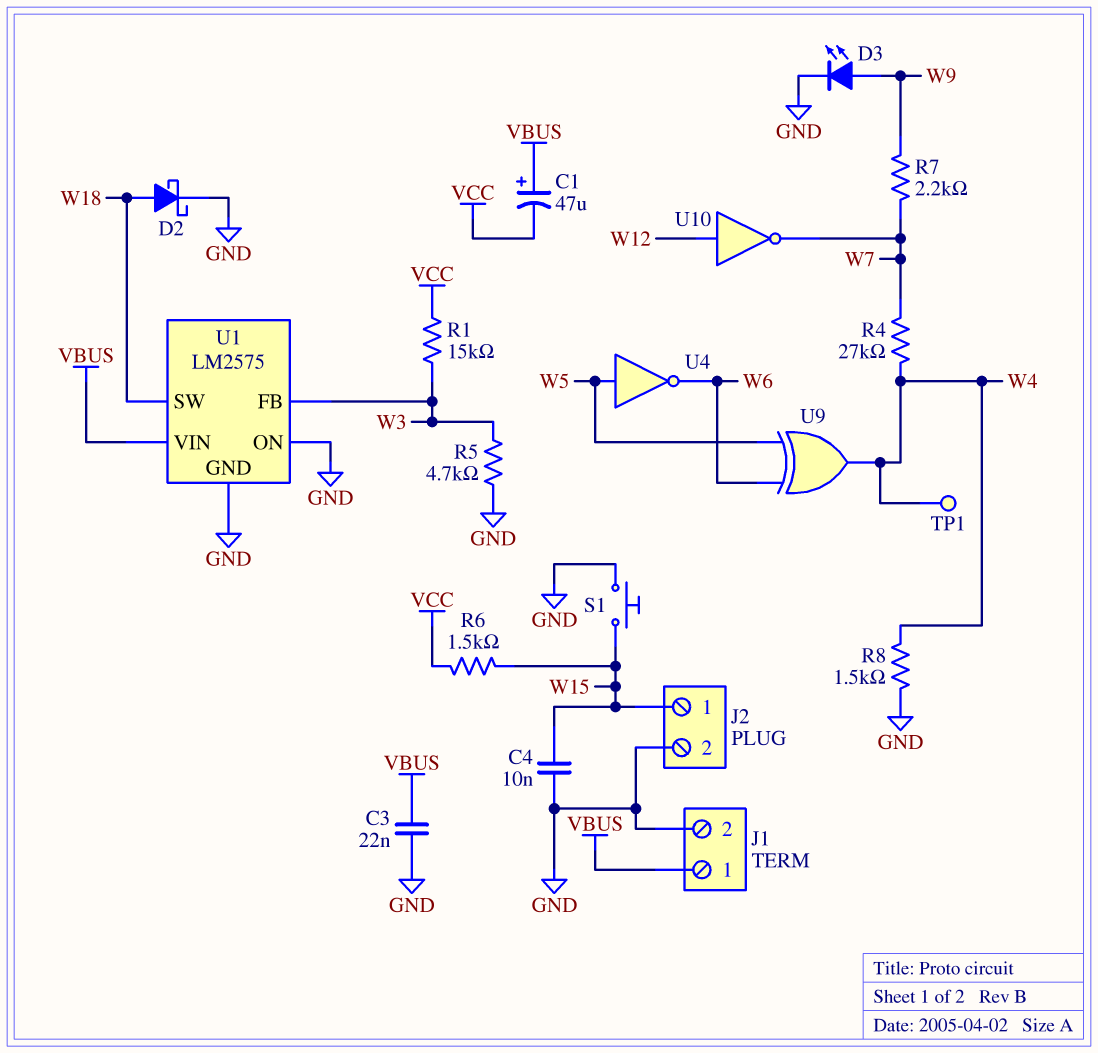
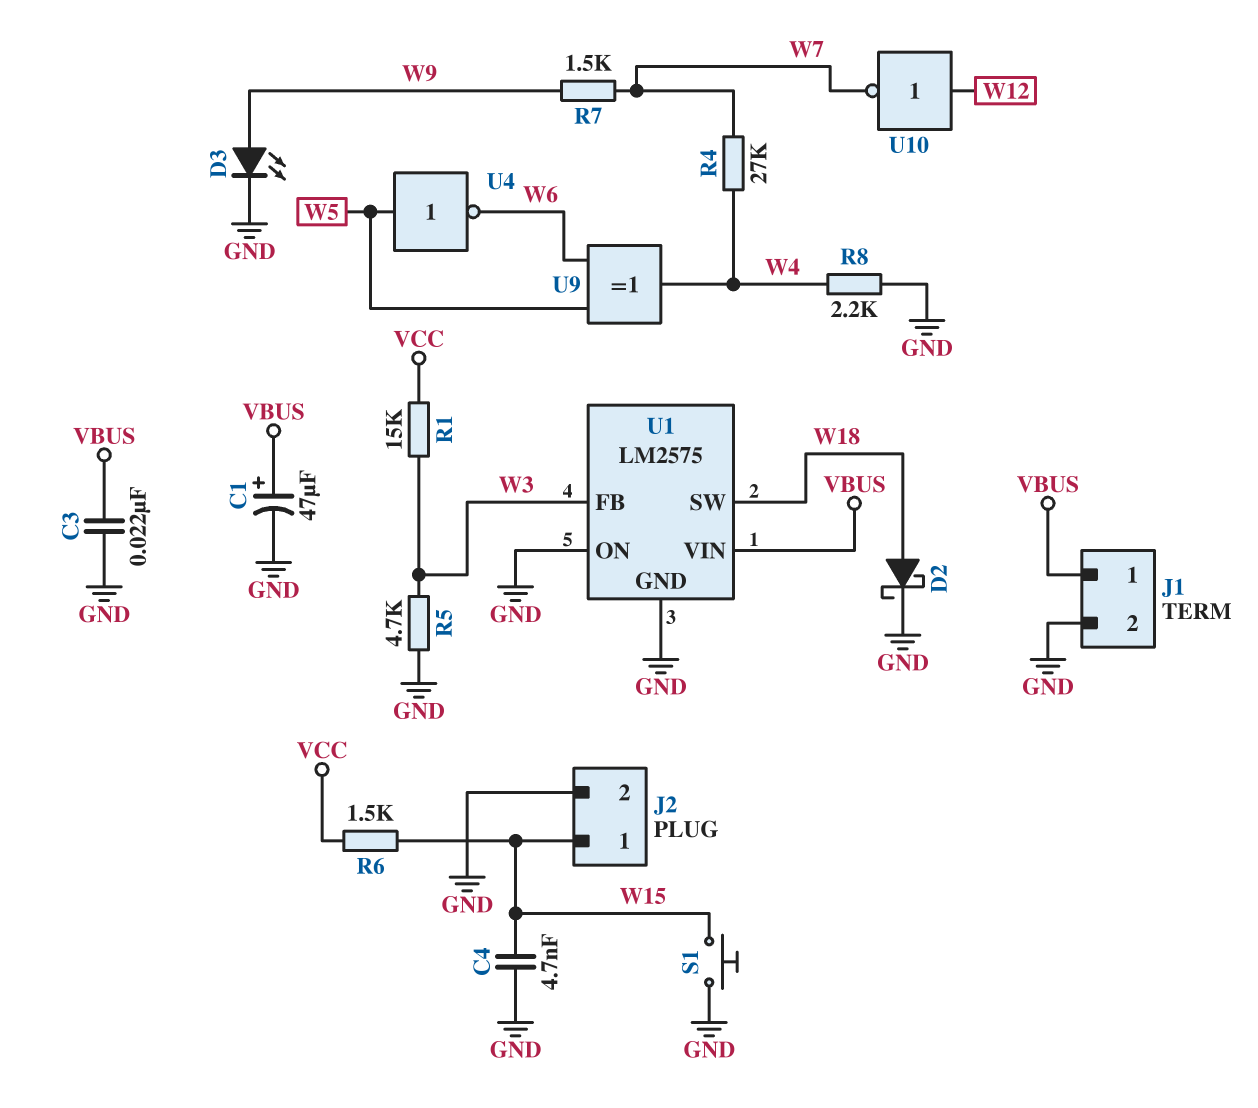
C1: 47uF (plus VBUS, minus VCC) -> 47uF (plus VBUS, minus GND)
C4: 10nF (GND, W15) -> 4.7nF (GND, W15)
R7: 2.2k (W7, W9) -> 1.5k (W7, W9)
R8: 1.5k (GND, W4) -> 2.2k (GND, W4)
TP1: test point (W4) -> none

